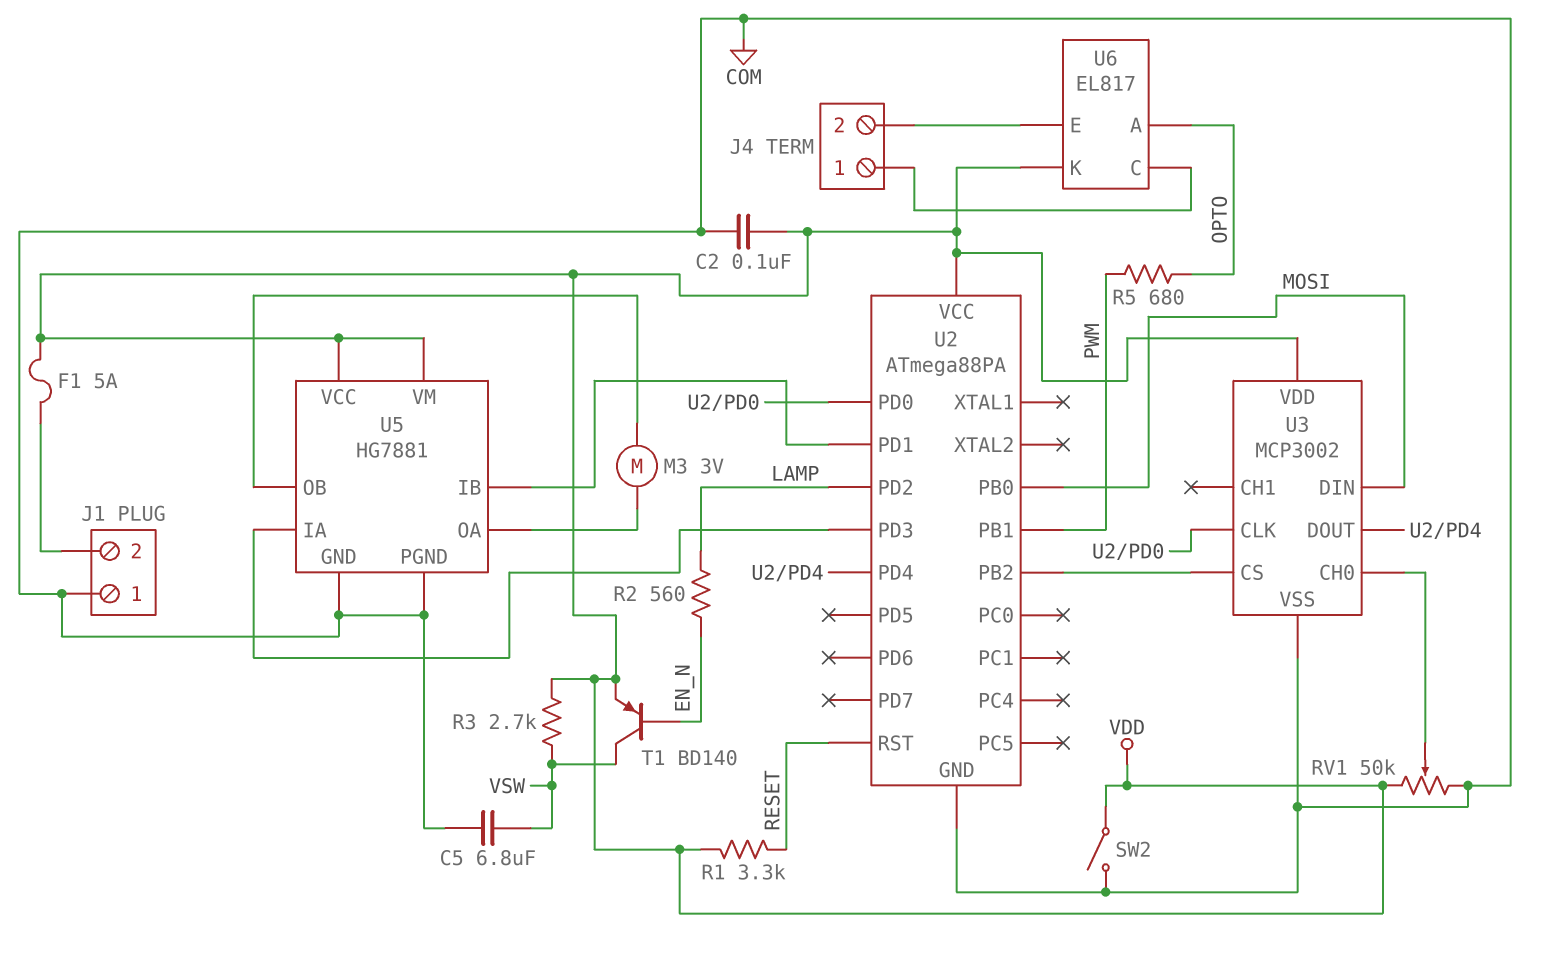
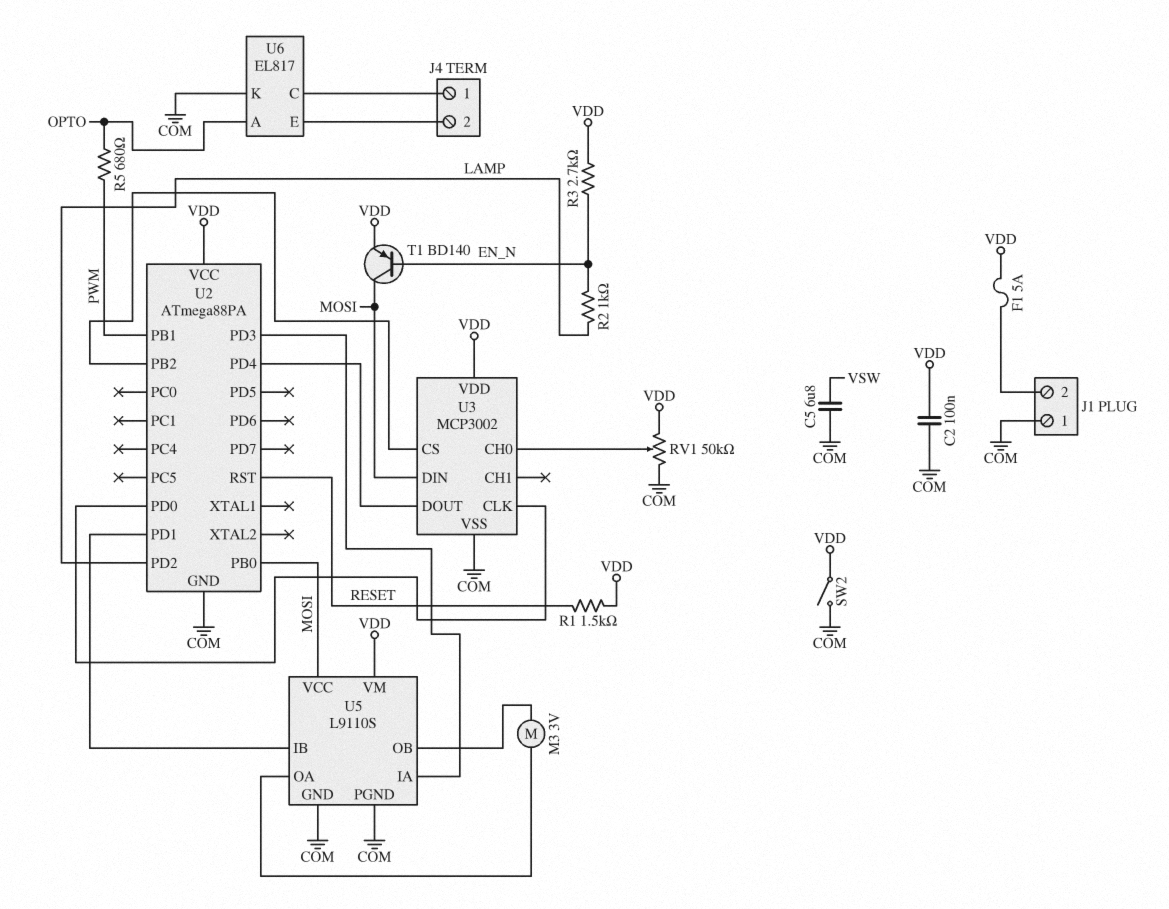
R1: 3.3k (RESET, VDD) -> 1.5k (RESET, VDD)
R2: 560 (EN_N, LAMP) -> 1k (EN_N, LAMP)
R3: 2.7k (VDD, VSW) -> 2.7k (EN_N, VDD)
T1: PNP BD140 (B EN_N, C VSW, E VDD) -> PNP BD140 (B EN_N, C MOSI, E VDD)
U5: HG7881 -> L9110S
U5 pin VCC: VDD -> MOSI
U6 pin K: VDD -> COM

